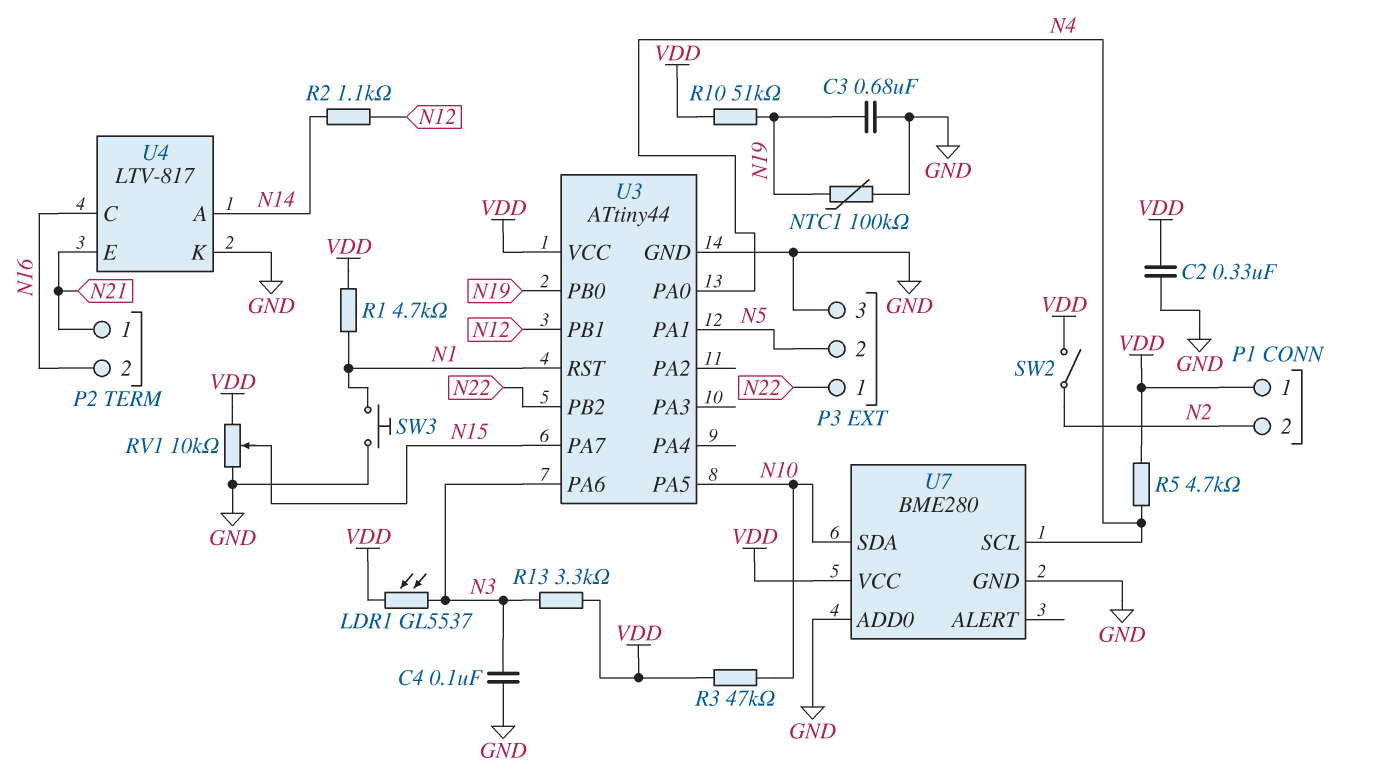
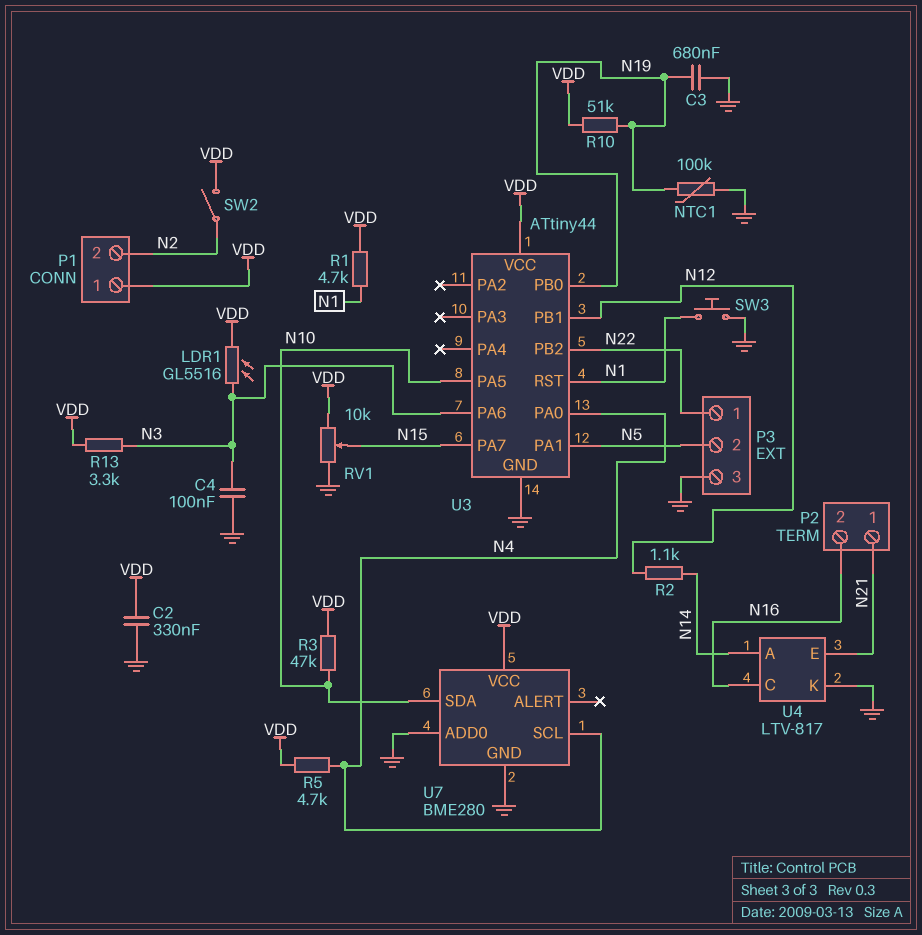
LDR1: GL5537 (N3, VDD) -> GL5516 (N3, VDD)

